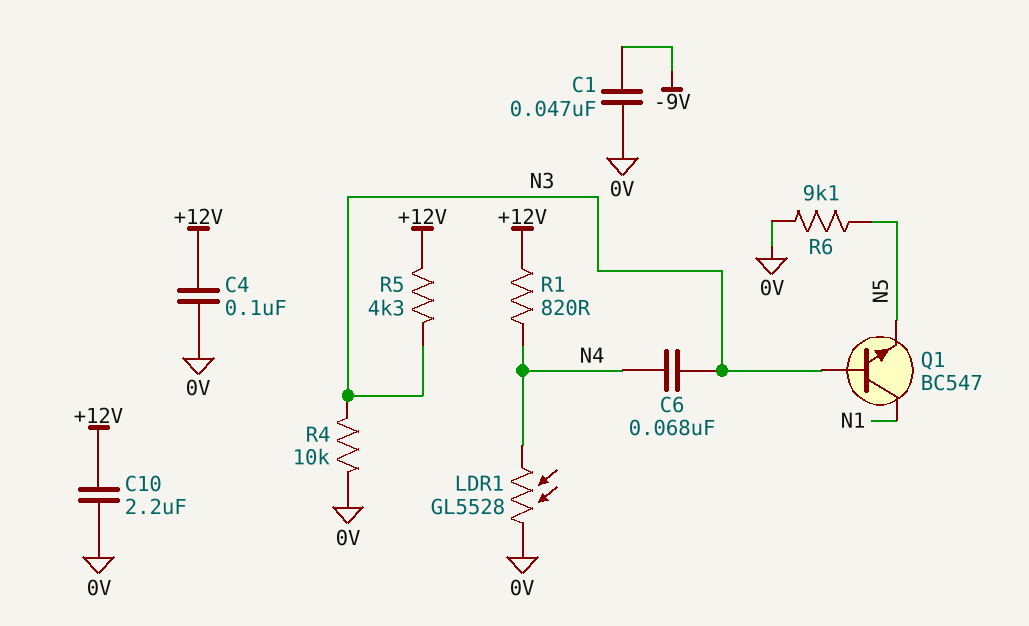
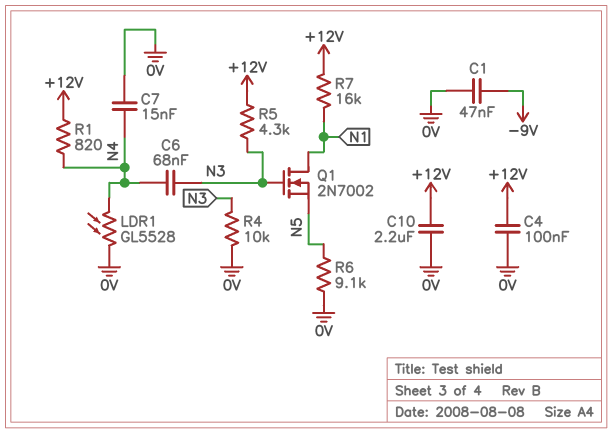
C7: none -> 15nF (0V, N4)
Q1: NPN BC547 (B N3, C N1, E N5) -> NMOS 2N7002 (G N3, D N1, S N5)
R7: none -> 16k (+12V, N1)

